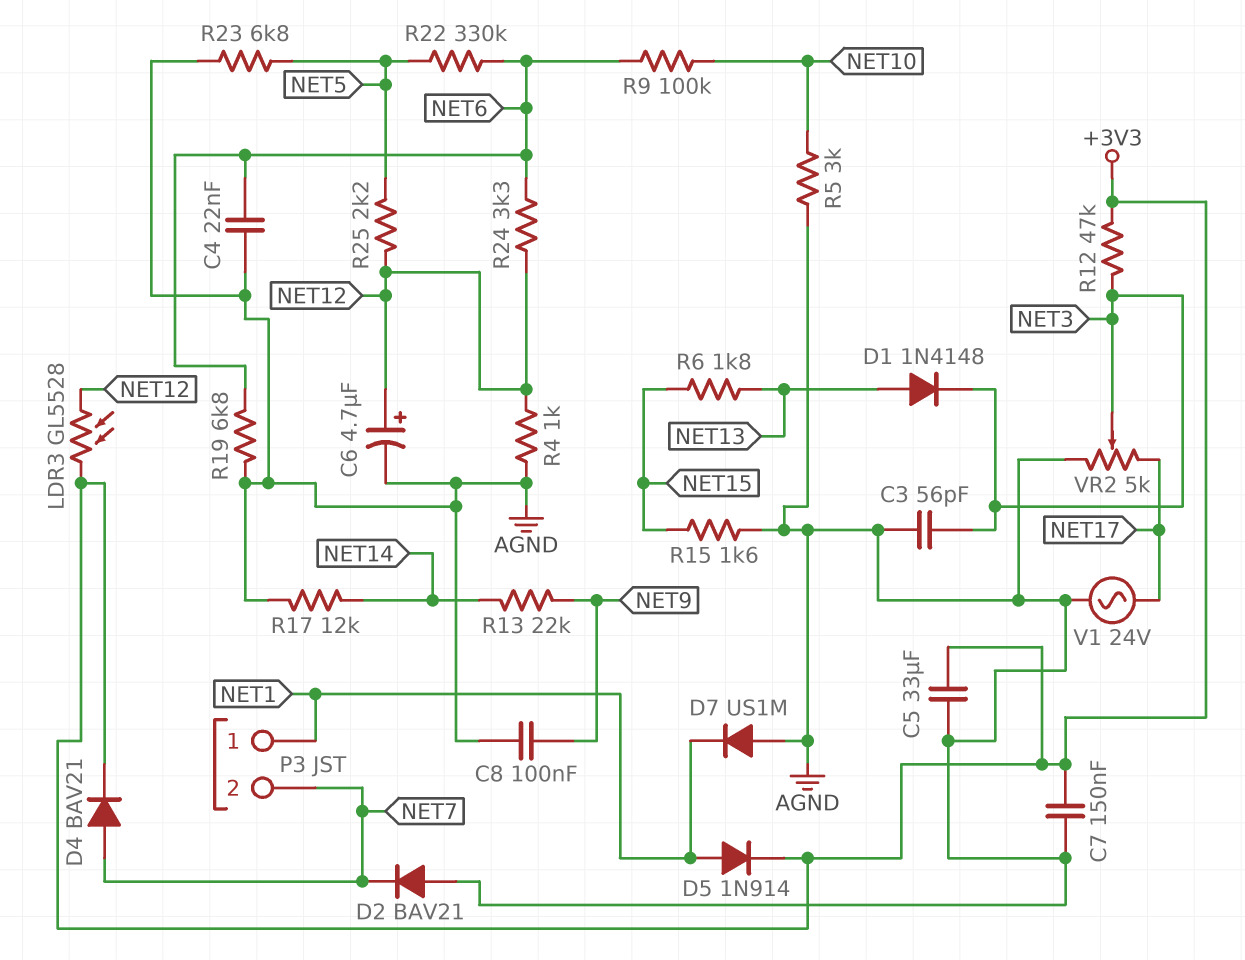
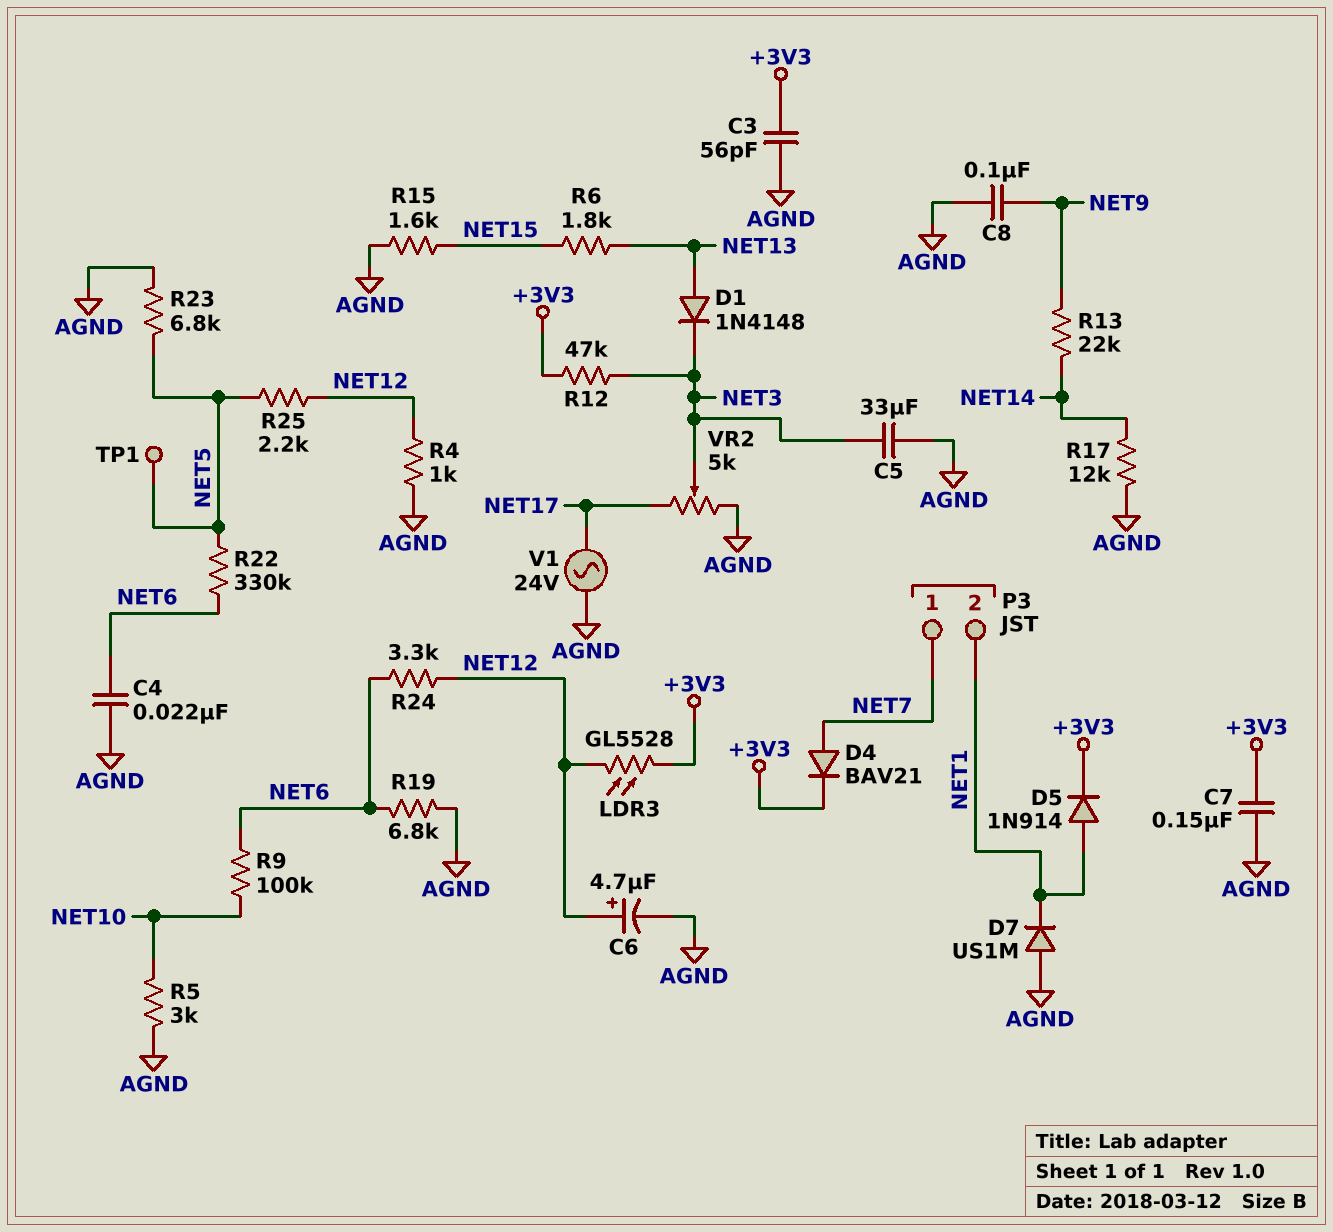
C3: 56pF (AGND, NET3) -> 56pF (+3V3, AGND)
C5: 33uF (+3V3, AGND) -> 33uF (AGND, NET3)
D2: diode BAV21 (A AGND, K NET7) -> none
P3 pin 1: NET1 -> NET7
P3 pin 2: NET7 -> NET1
TP1: none -> test point (NET5)

